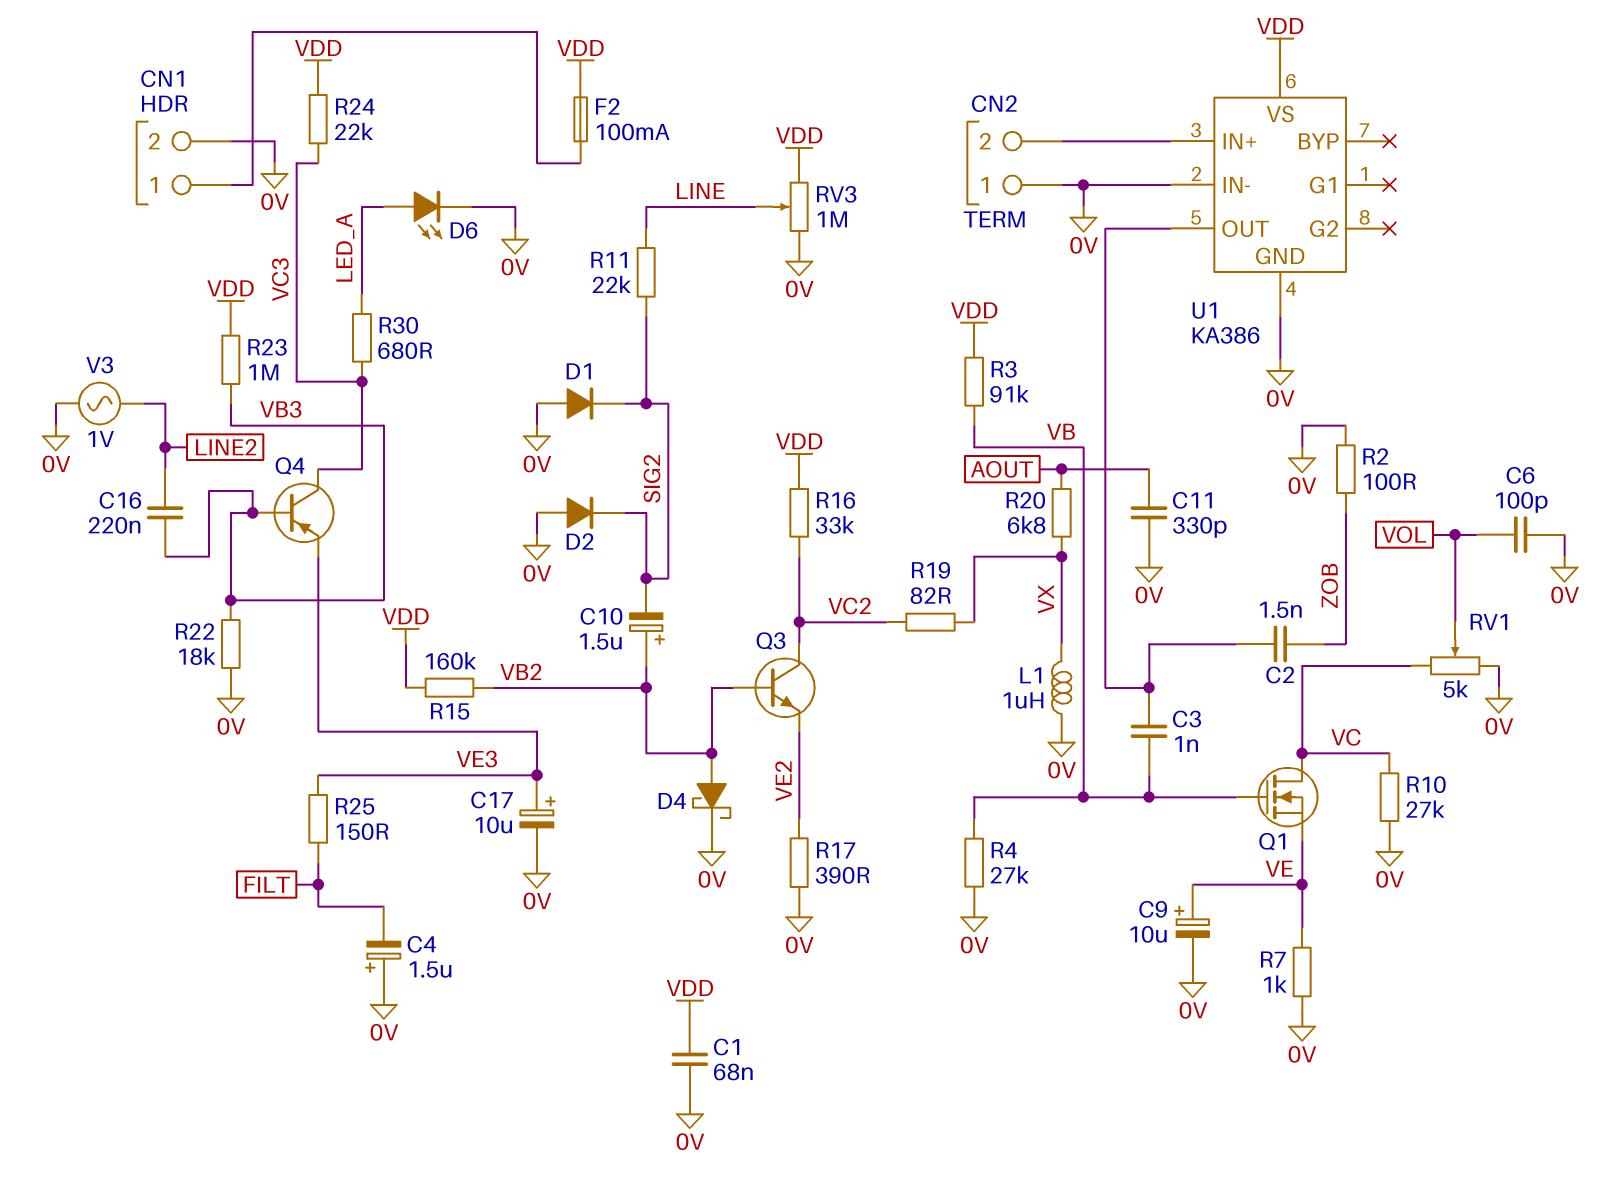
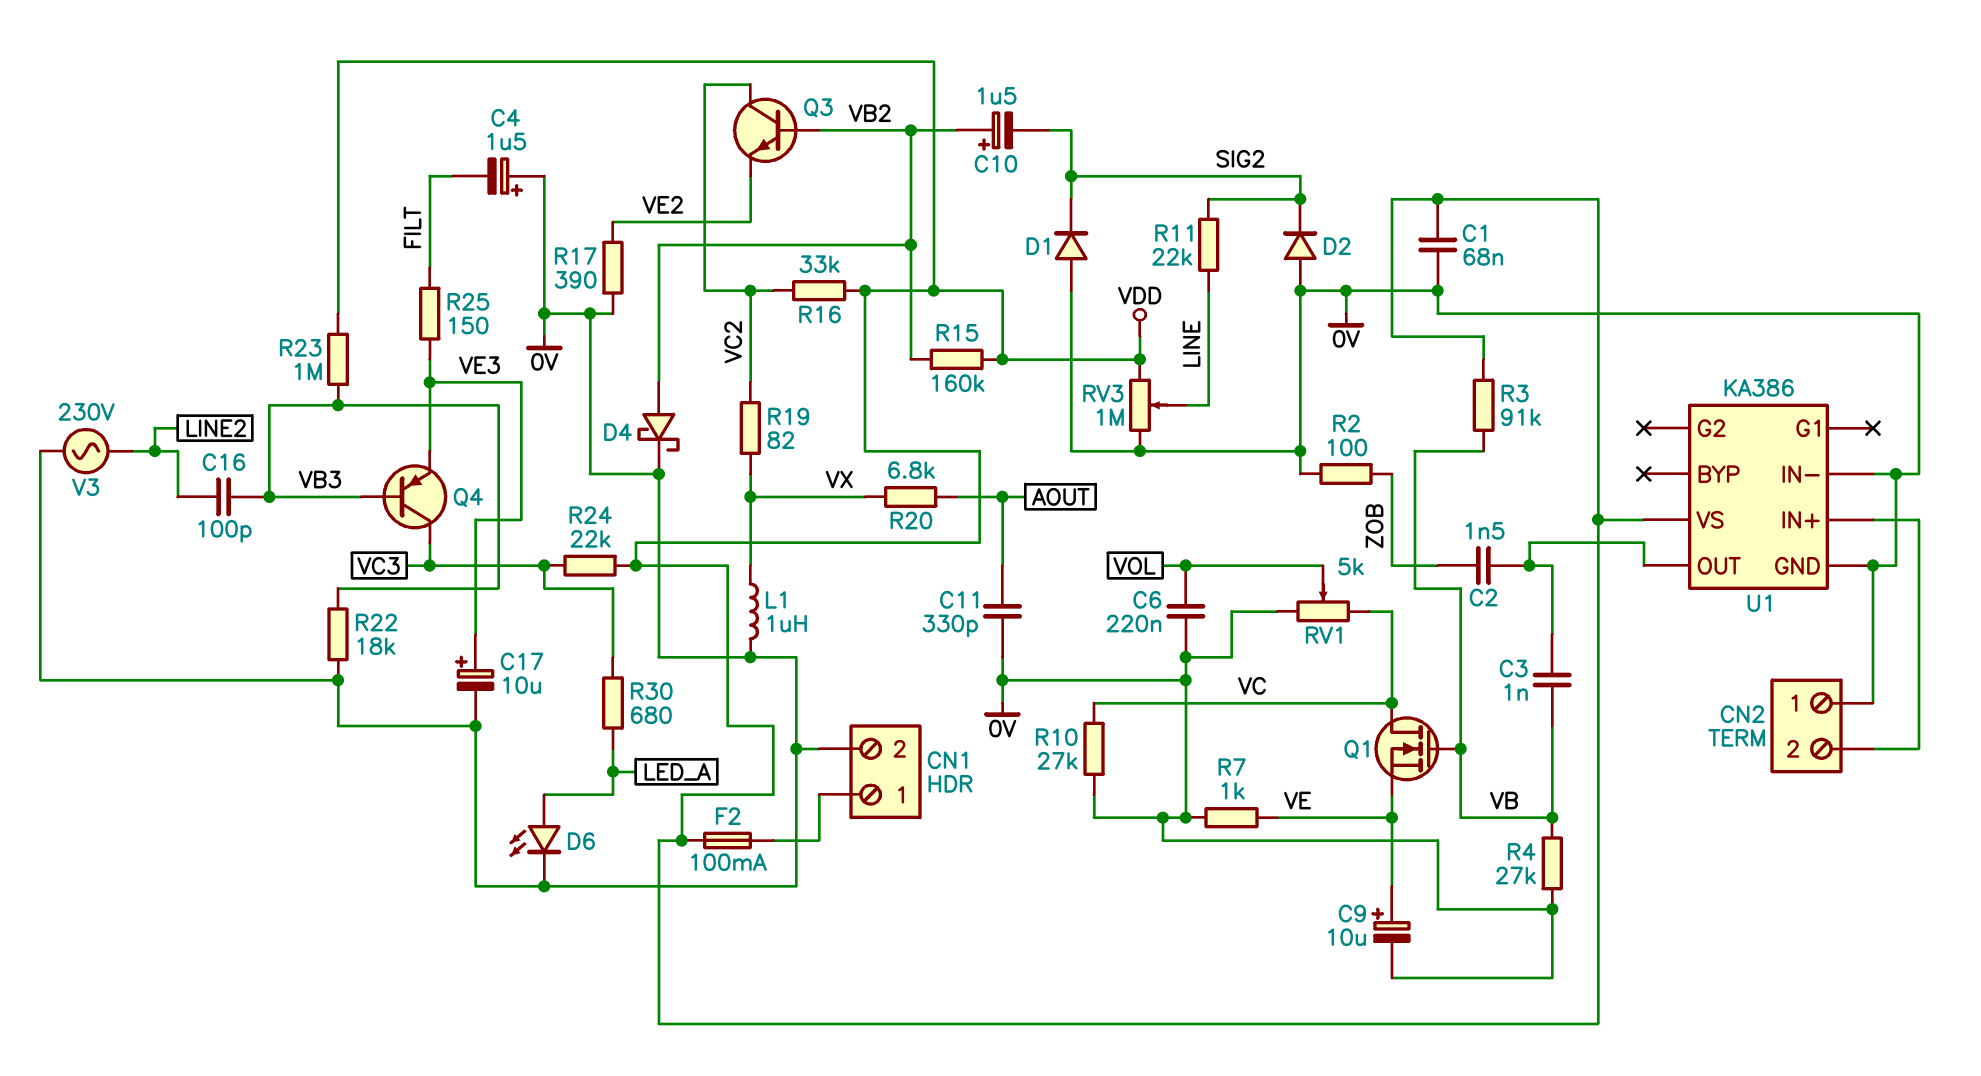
C6: 100pF (0V, VOL) -> 220nF (0V, VOL)
C16: 220nF (LINE2, VB3) -> 100pF (LINE2, VB3)
V3: AC 1V (0V, LINE2) -> AC 230V (0V, LINE2)

